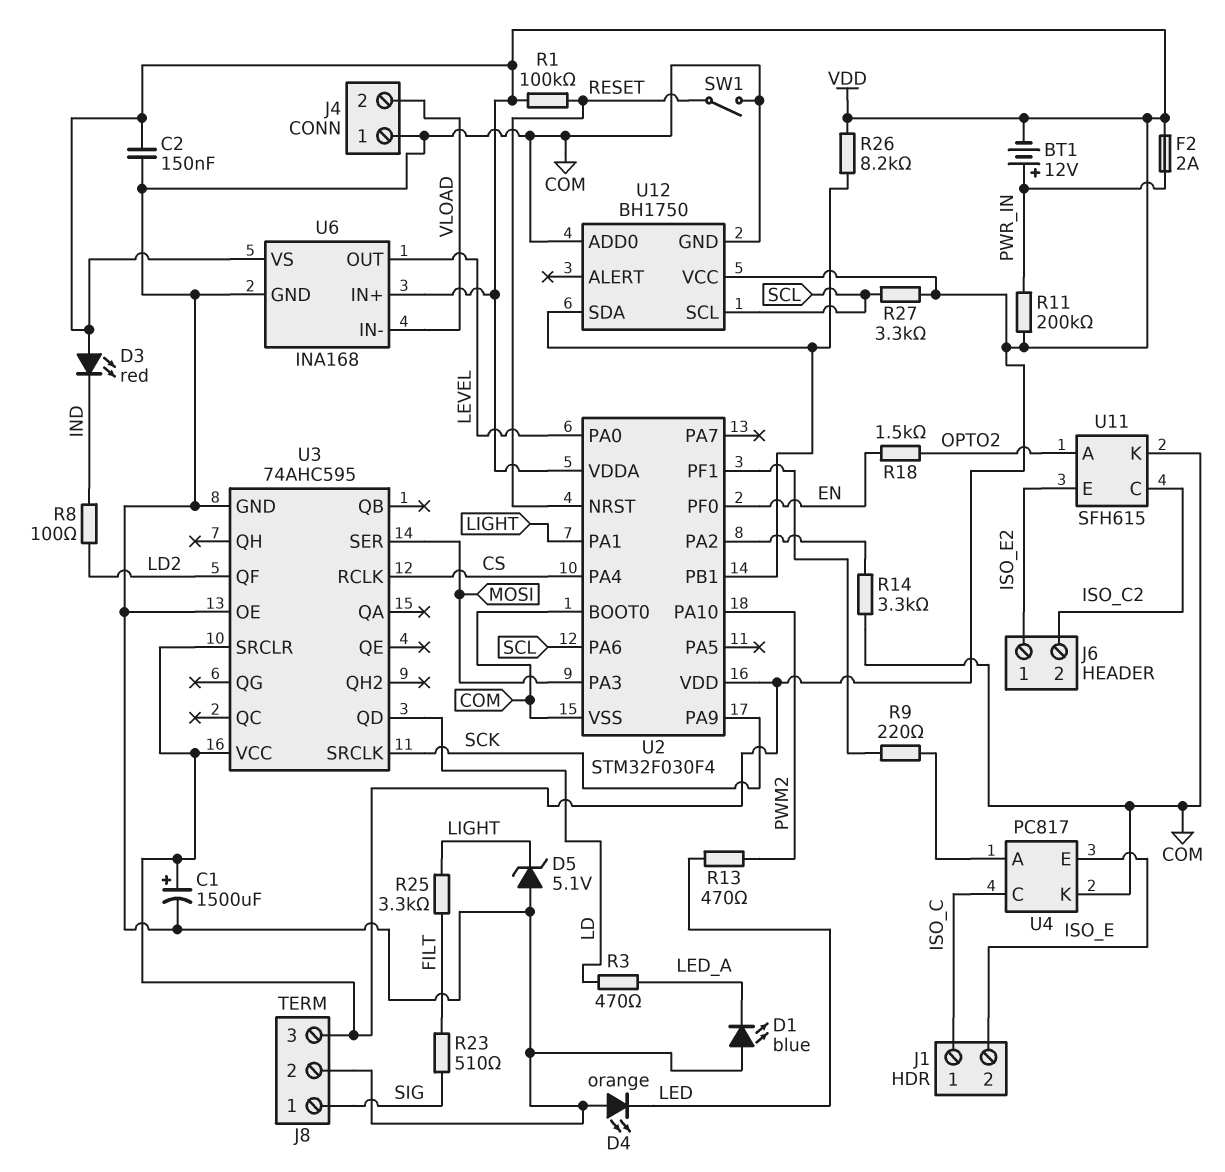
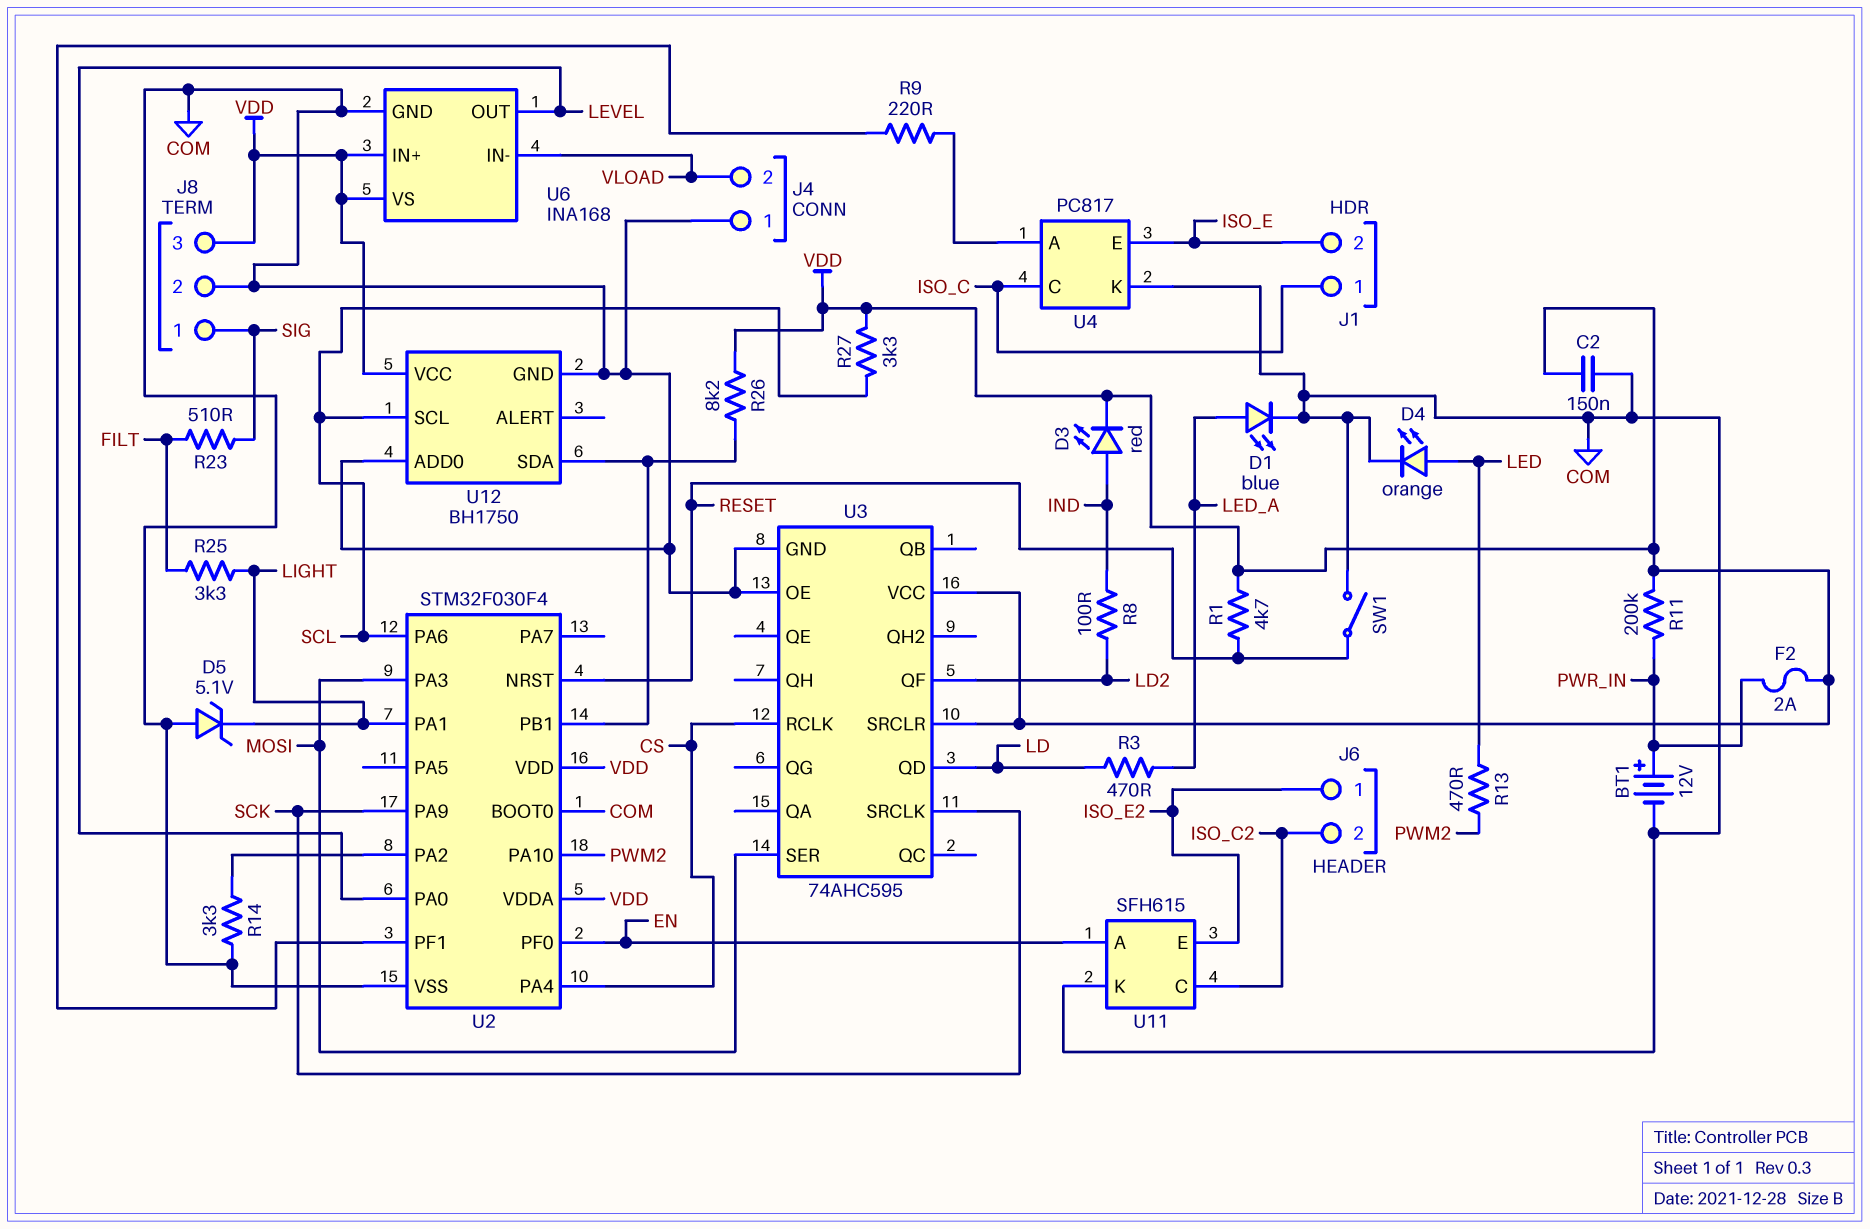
BT1: 12V (plus PWR_IN, minus VDD) -> 12V (plus PWR_IN, minus COM)
C1: 1500uF (plus VDD, minus COM) -> none
D1: LED blue (A COM, K LED_A) -> LED blue (A LED_A, K COM)
D3: LED red (A VDD, K IND) -> LED red (A IND, K VDD)
D4: LED orange (A COM, K LED) -> LED orange (A LED, K COM)
R1: 100k (RESET, VDD) -> 4.7k (RESET, VDD)
R18: 1.5k (EN, OPTO2) -> none
U11 pin A: OPTO2 -> EN

